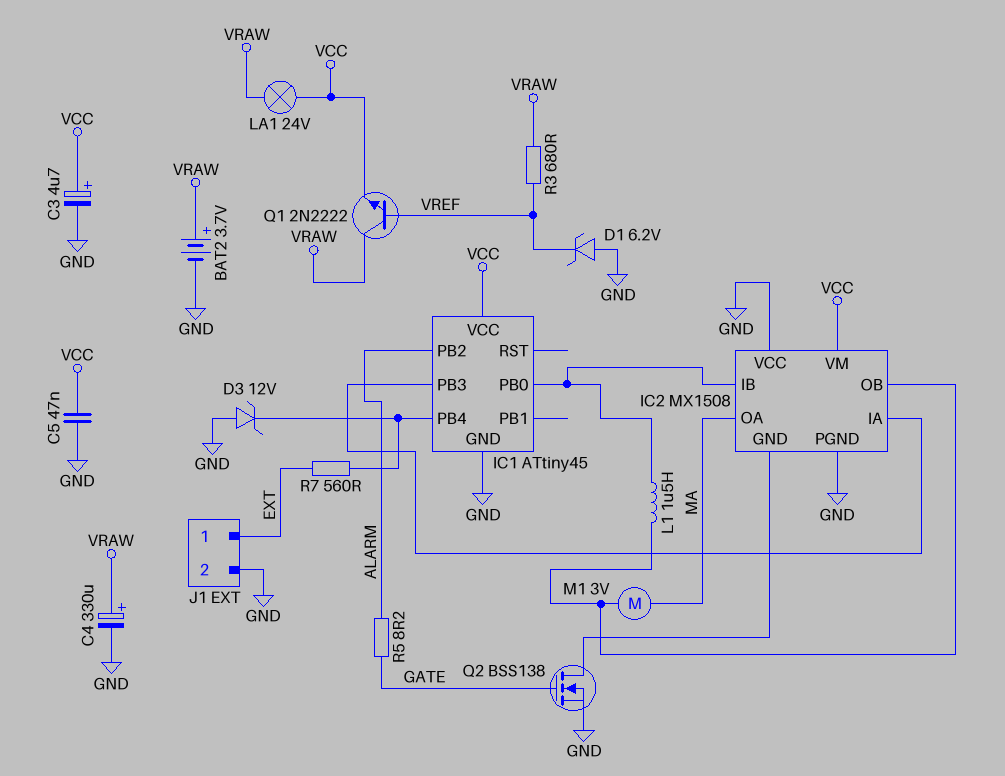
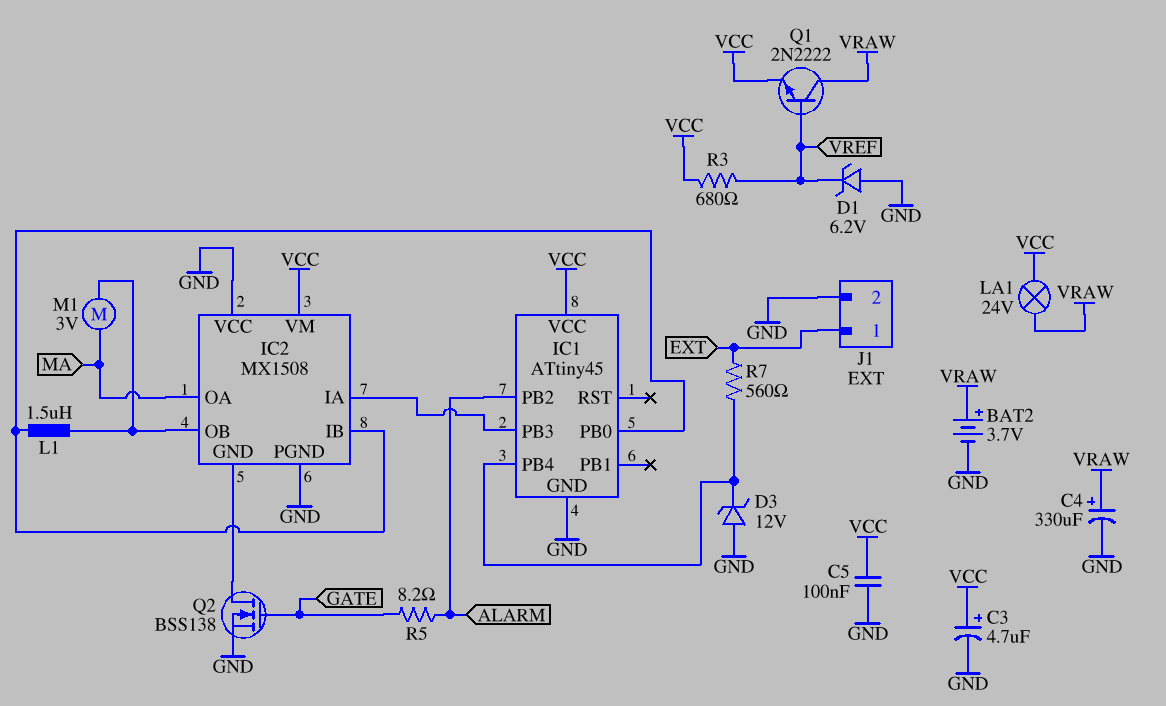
C5: 47nF (GND, VCC) -> 100nF (GND, VCC)
R3: 680 (VRAW, VREF) -> 680 (VCC, VREF)

